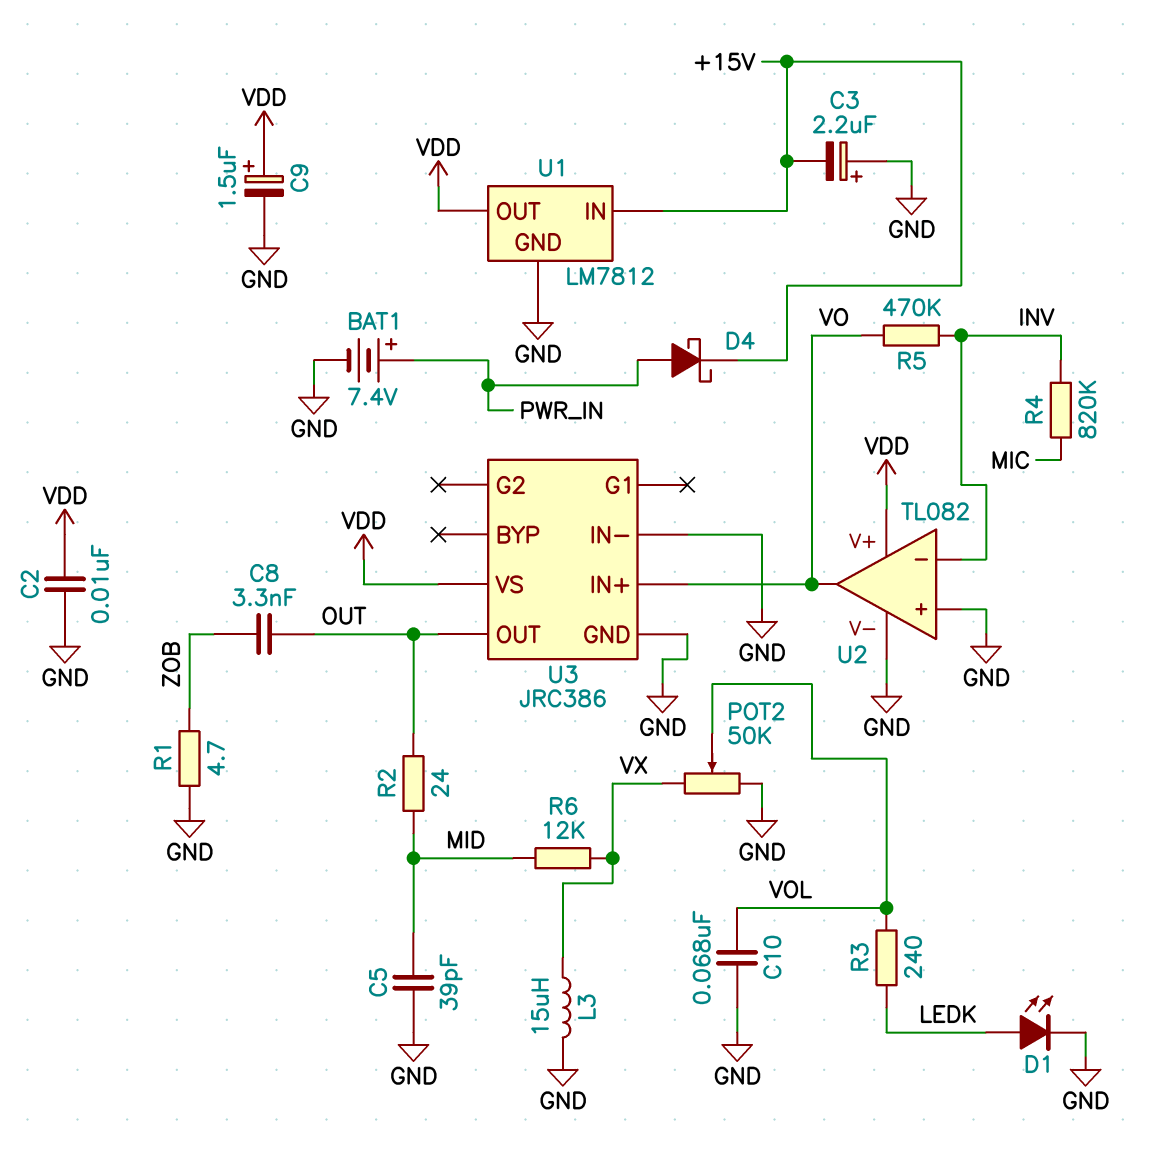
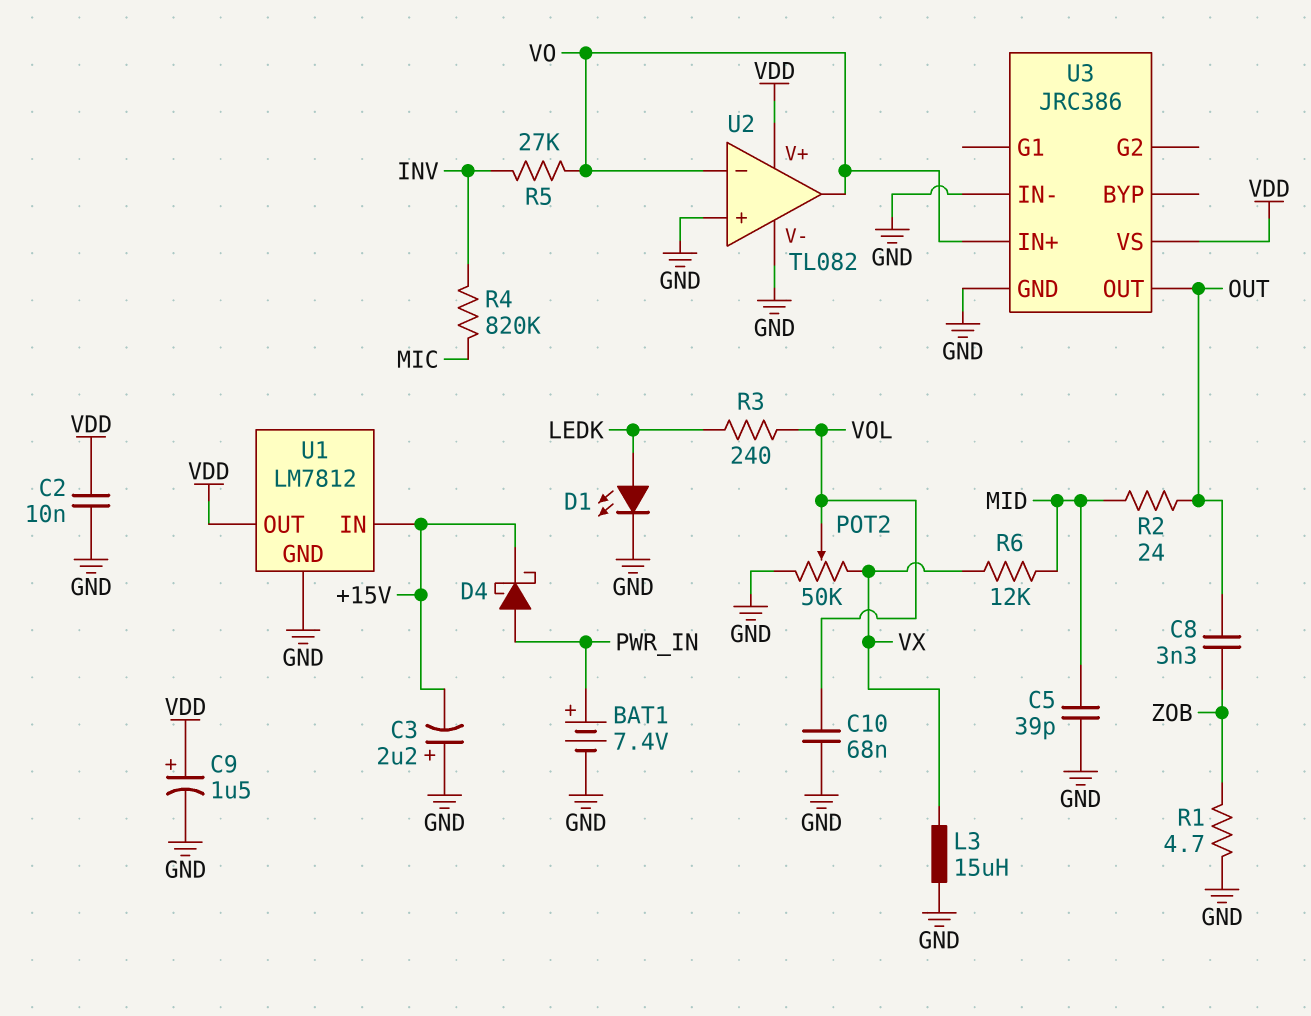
R5: 470k (INV, VO) -> 27k (INV, VO)
U2 pin in-: INV -> VO

